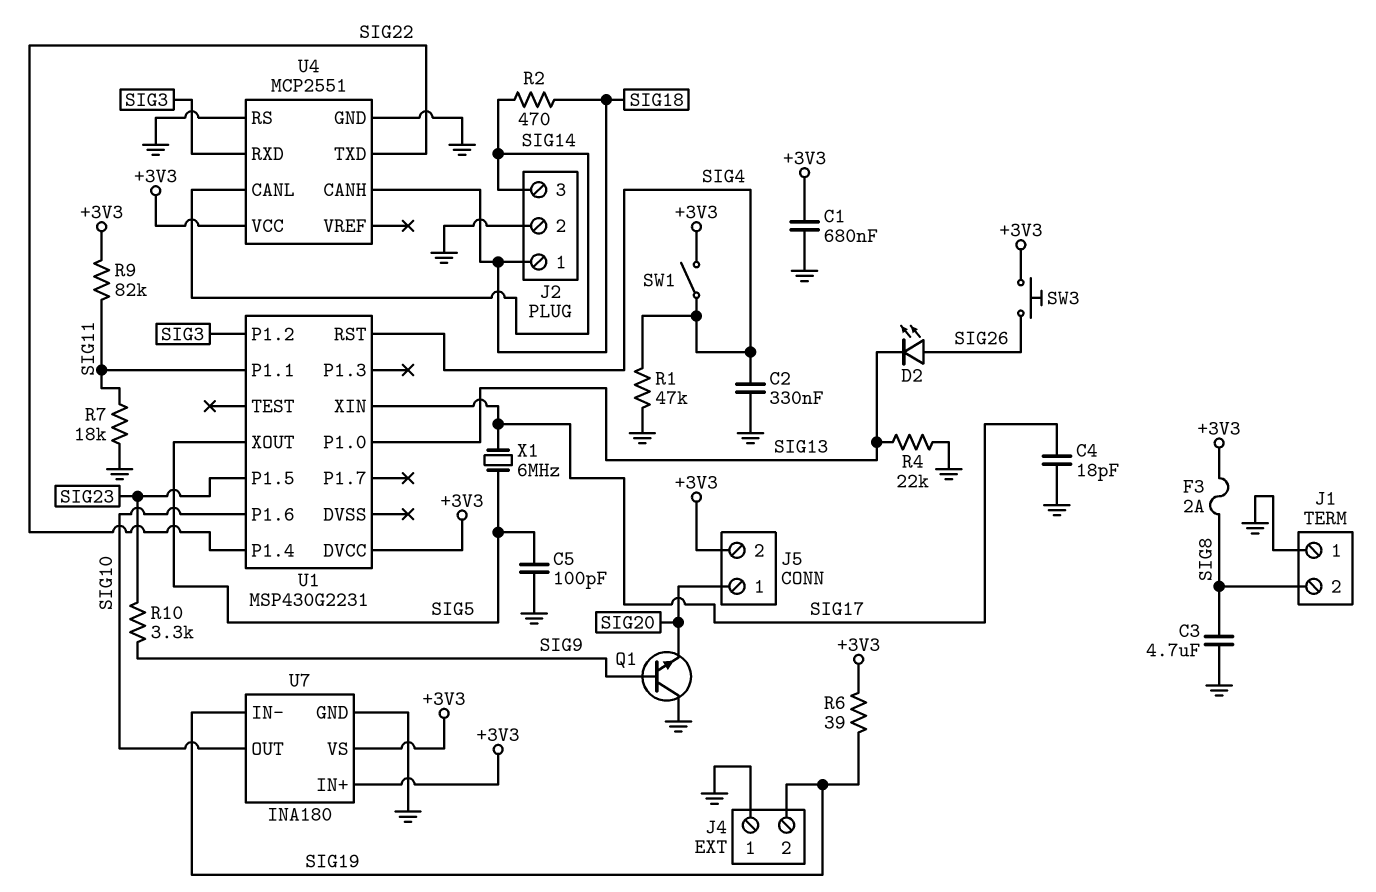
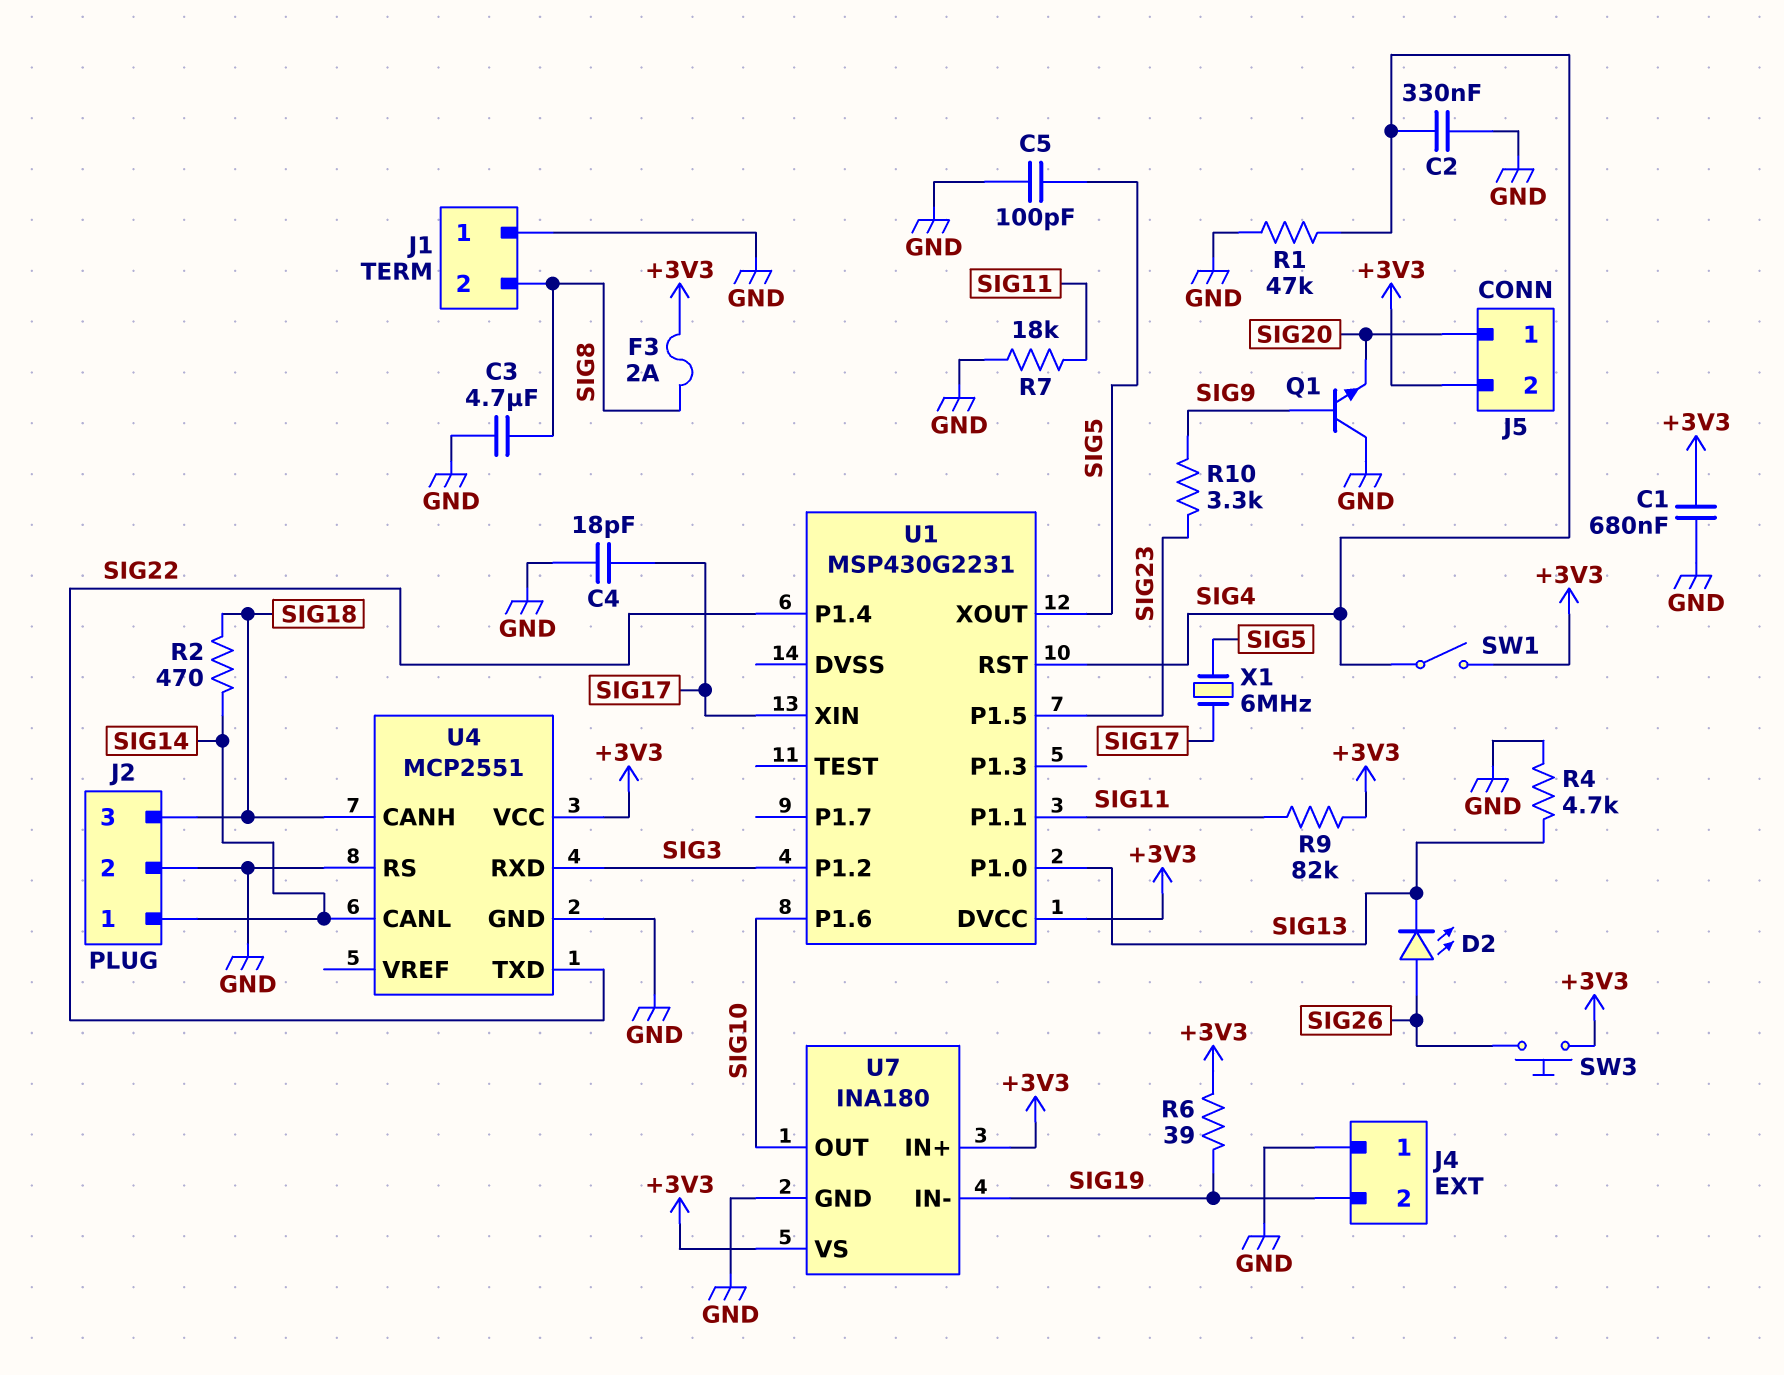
J2 pin 1: SIG18 -> SIG14
J2 pin 3: SIG14 -> SIG18
R4: 22k (GND, SIG13) -> 4.7k (GND, SIG13)

